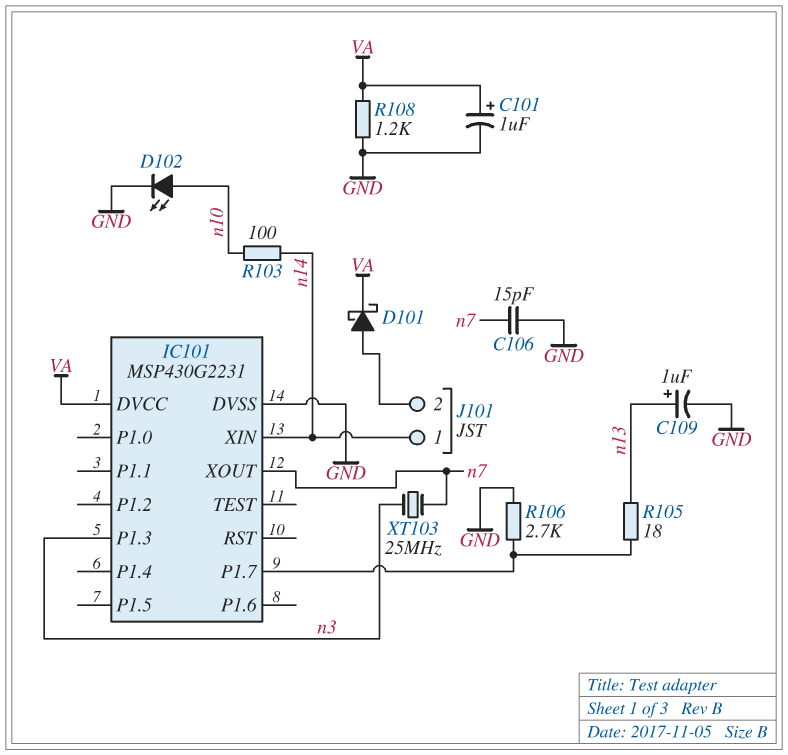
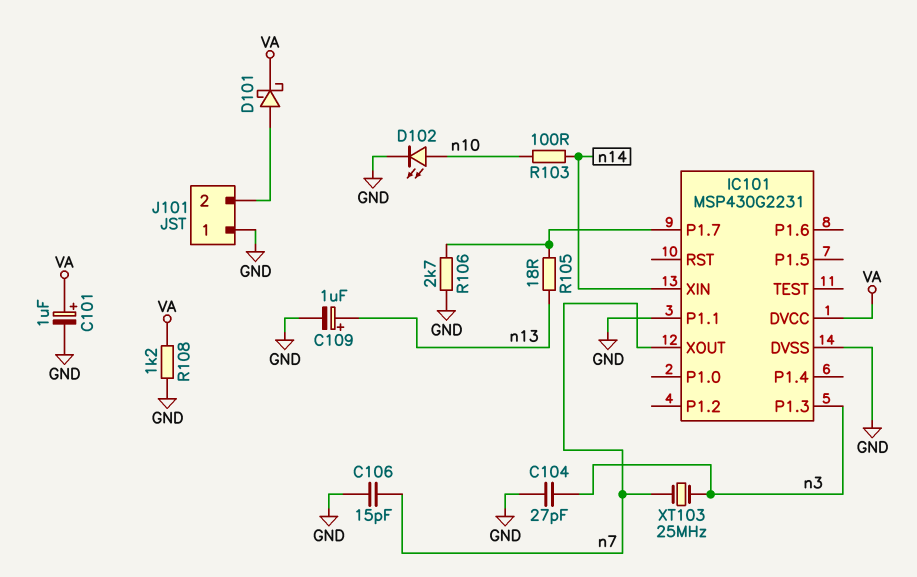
C104: none -> 27pF (GND, n3)
IC101 pin P1.1: none -> GND
J101 pin 1: n14 -> GND

